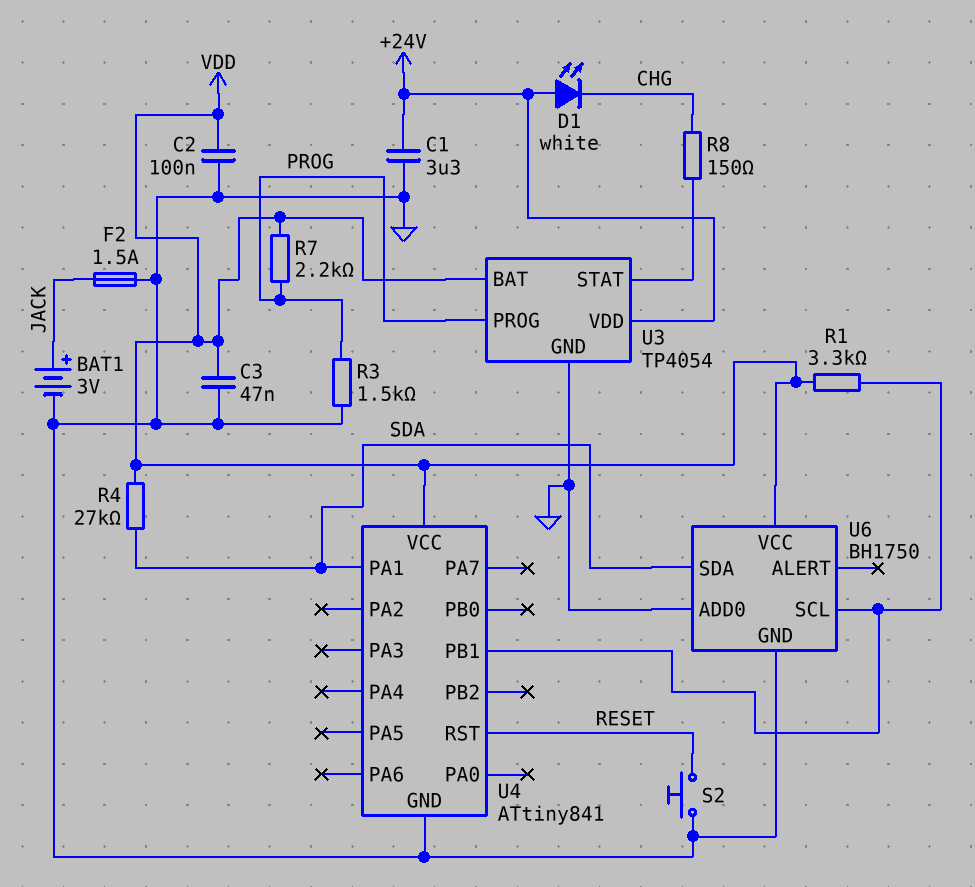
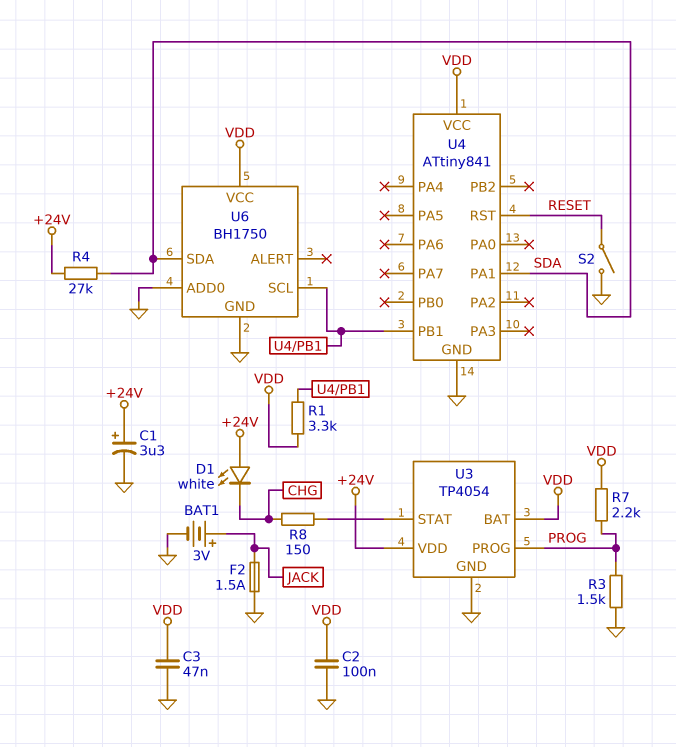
C1: 3.3uF (+24V, GND) -> 3.3uF (plus +24V, minus GND)
R4: 27k (SDA, VDD) -> 27k (+24V, SDA)
S2: button (GND, RESET) -> switch (GND, RESET)

